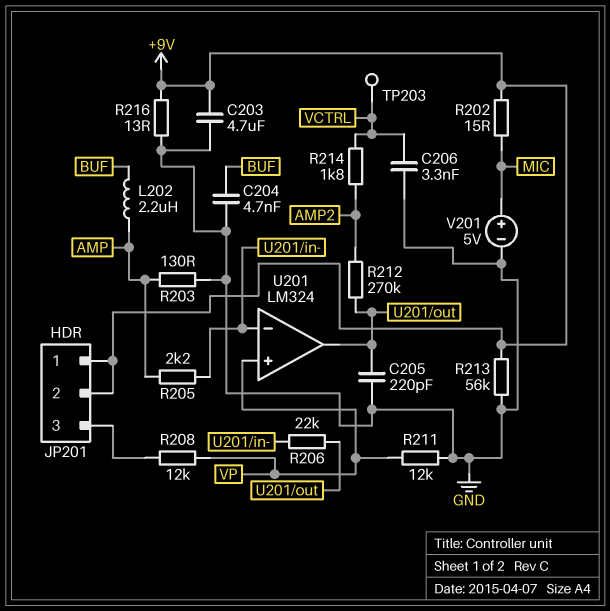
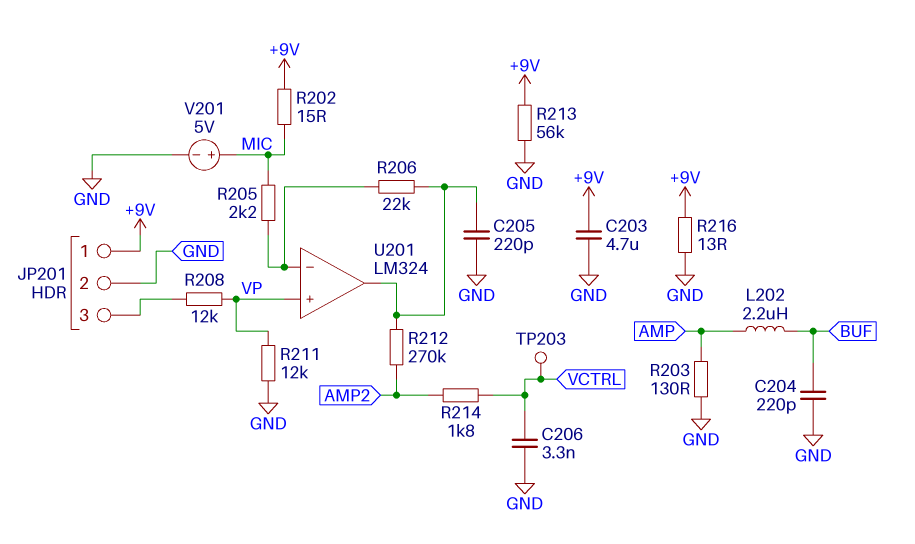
C204: 4.7nF (BUF, GND) -> 220pF (BUF, GND)
JP201 pin 2: +9V -> GND
R205: 2.2k (AMP, U201/in-) -> 2.2k (MIC, U201/in-)

